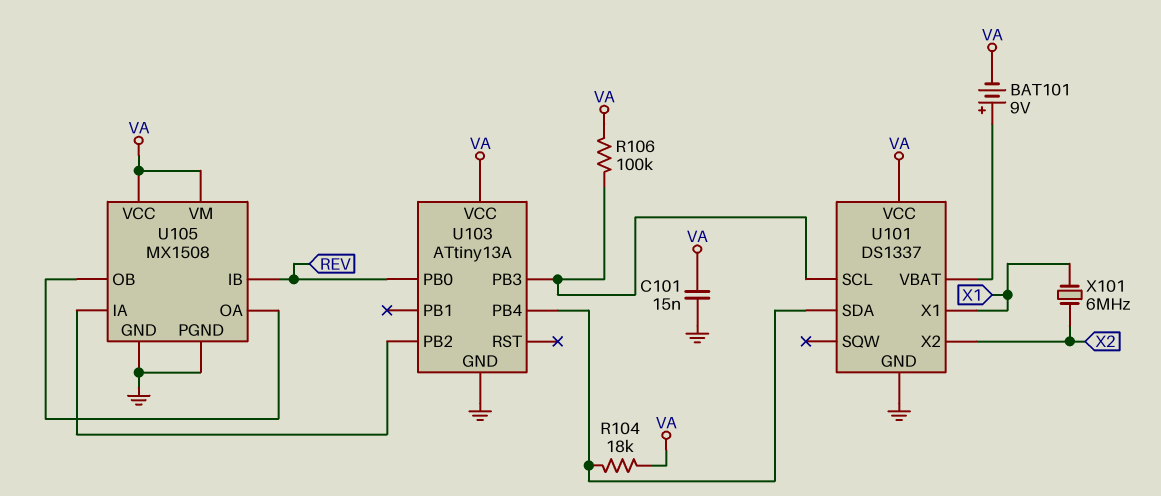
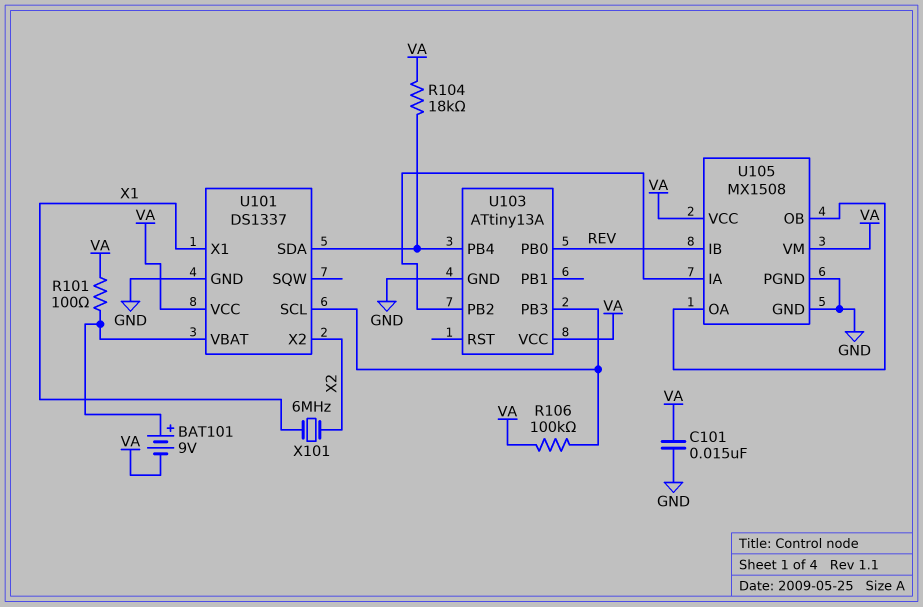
R101: none -> 100 (U101/VBAT, VA)

